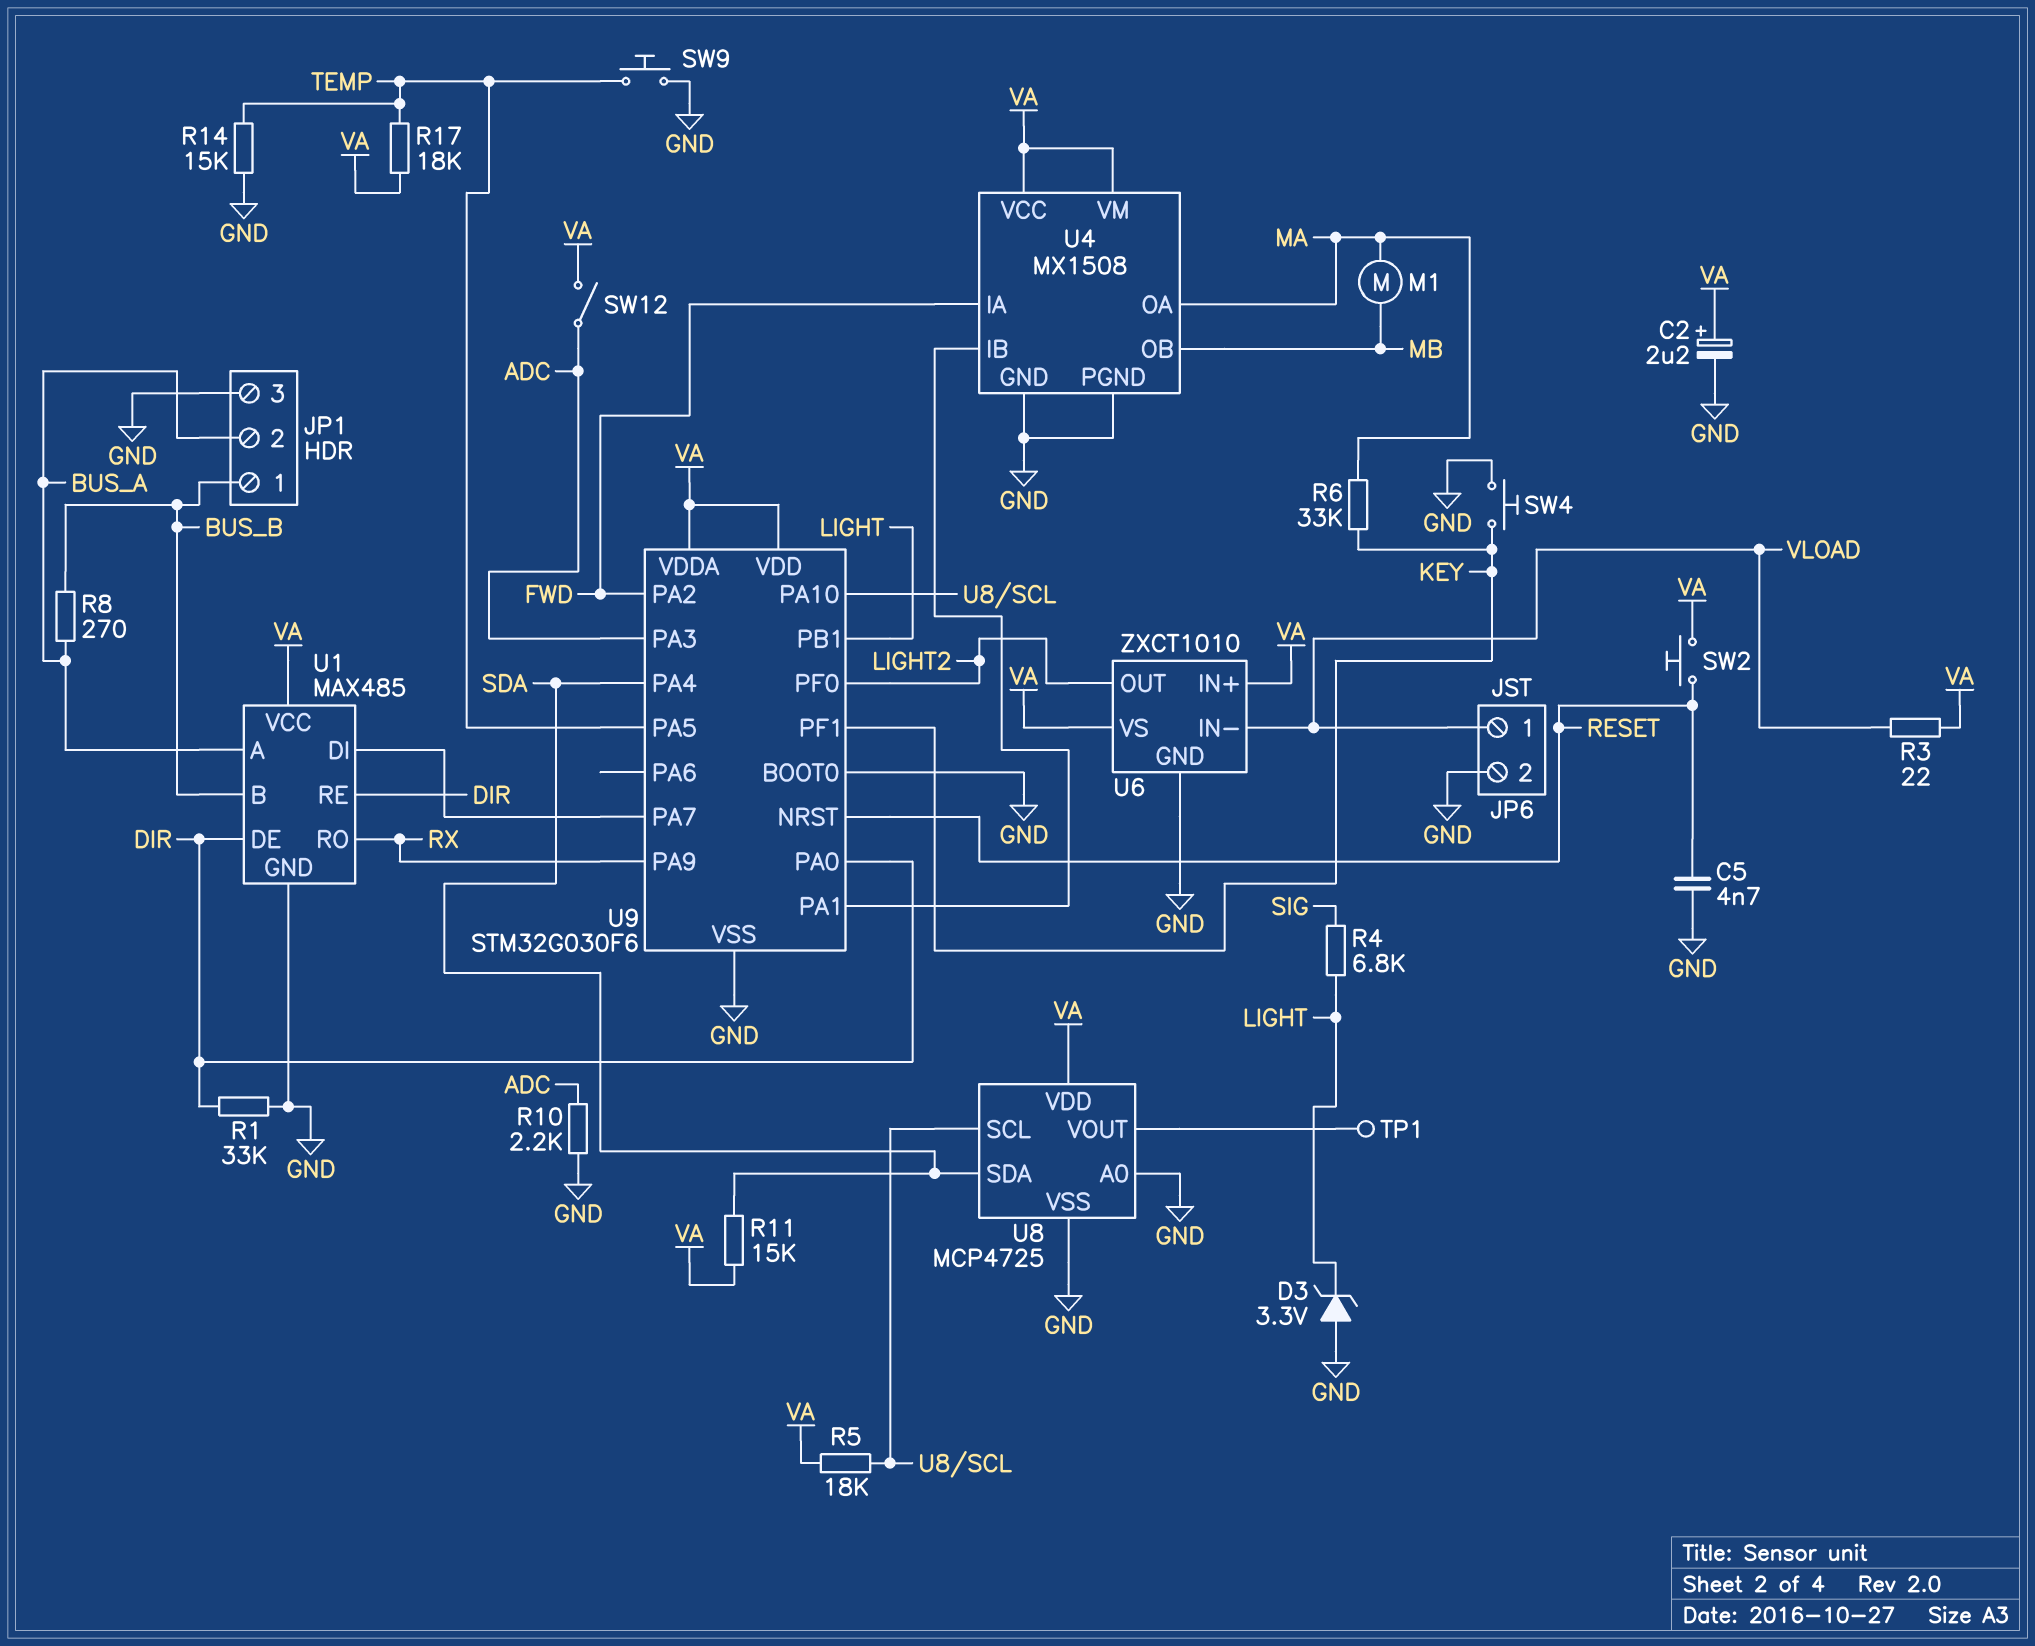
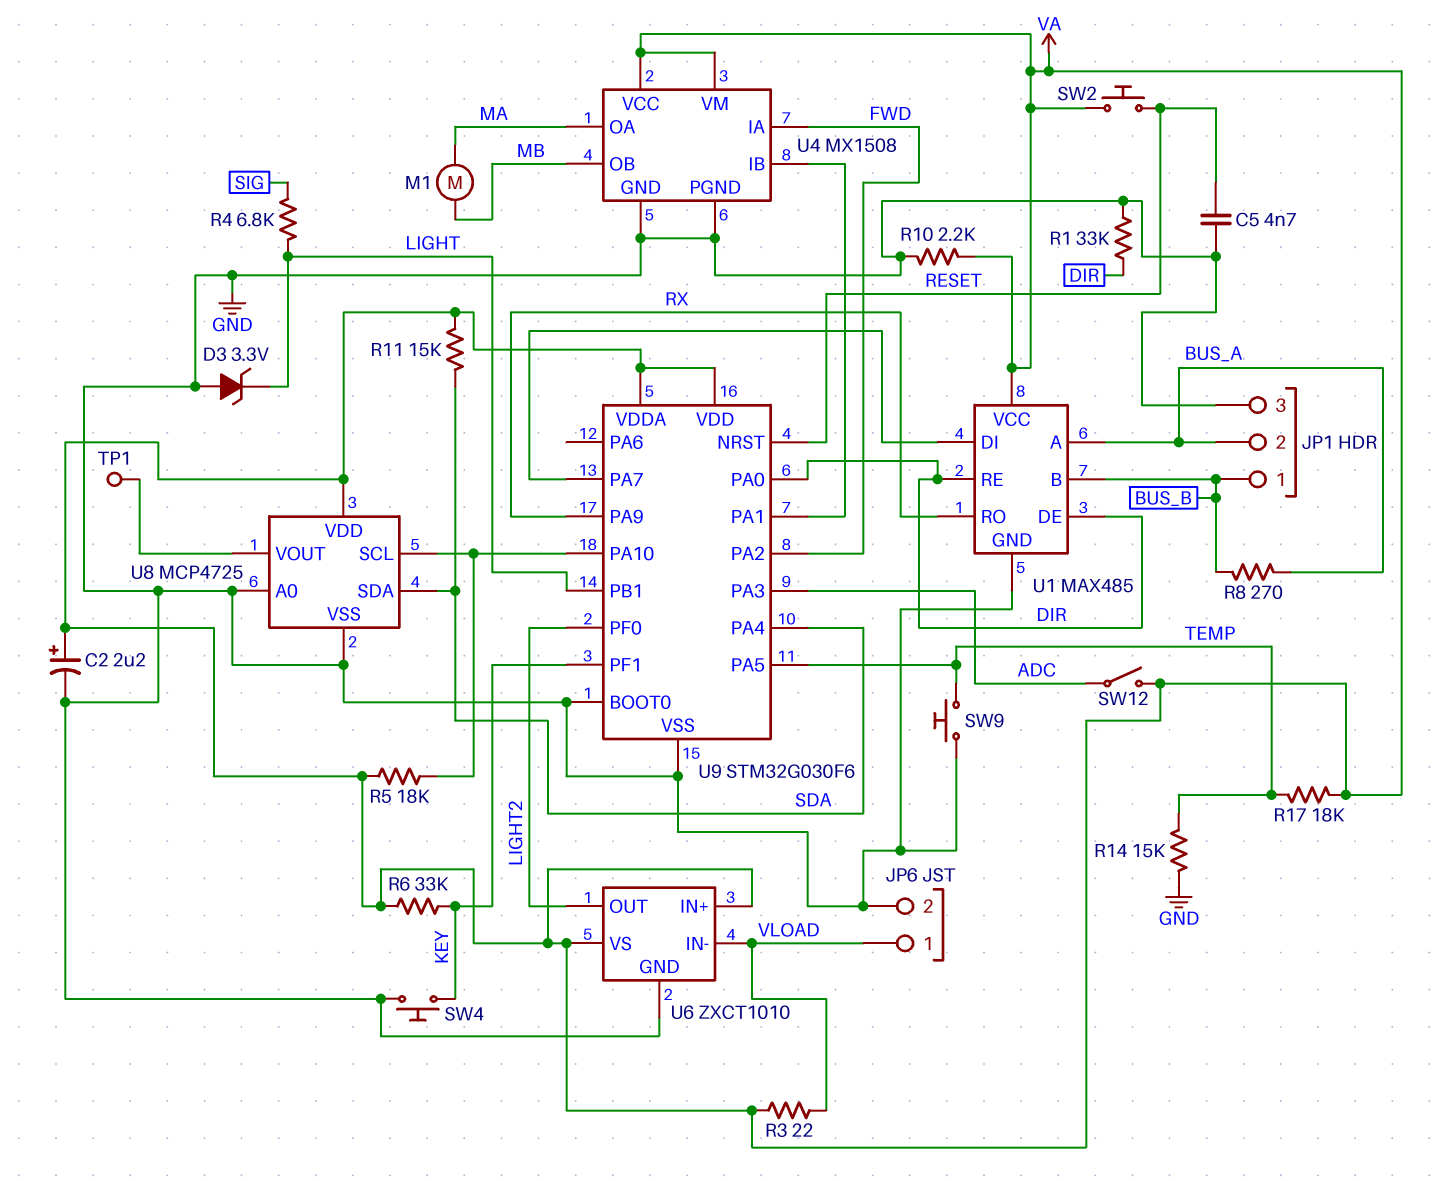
R6: 33k (KEY, MA) -> 33k (KEY, VA)
R10: 2.2k (ADC, GND) -> 2.2k (GND, VA)

